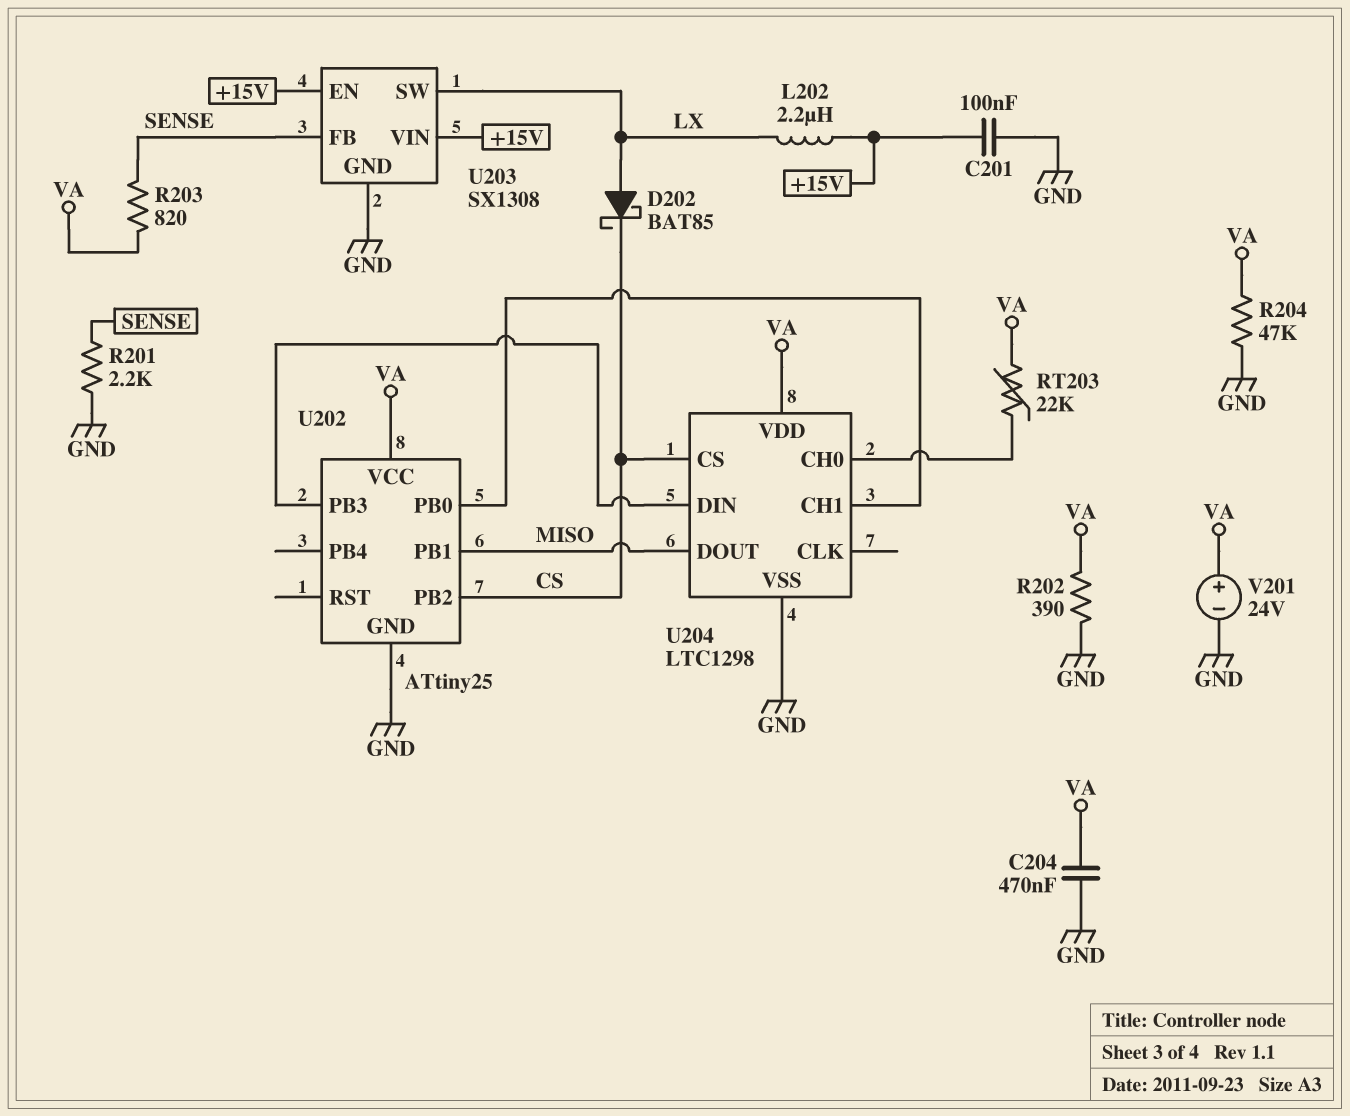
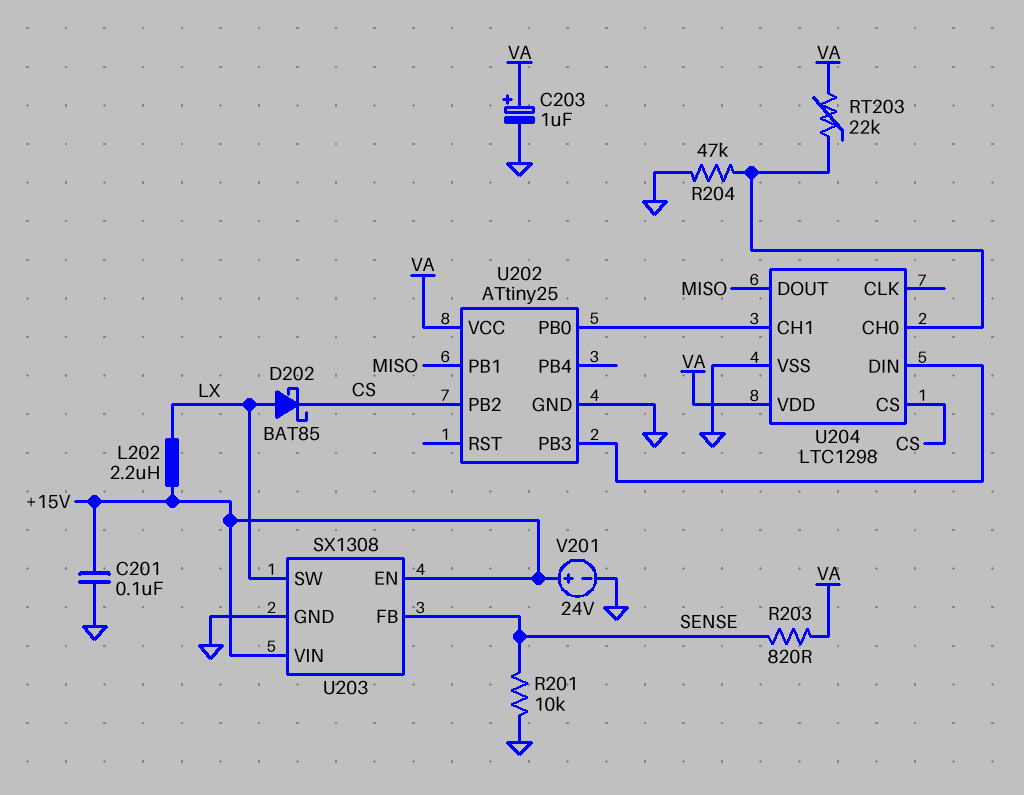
C203: none -> 1uF (plus VA, minus GND)
C204: 470nF (GND, VA) -> none
R201: 2.2k (GND, SENSE) -> 10k (GND, SENSE)
R202: 390 (GND, VA) -> none
R204: 47k (GND, VA) -> 47k (GND, U204/CH0)
V201: 24V (plus VA, minus GND) -> 24V (plus +15V, minus GND)

